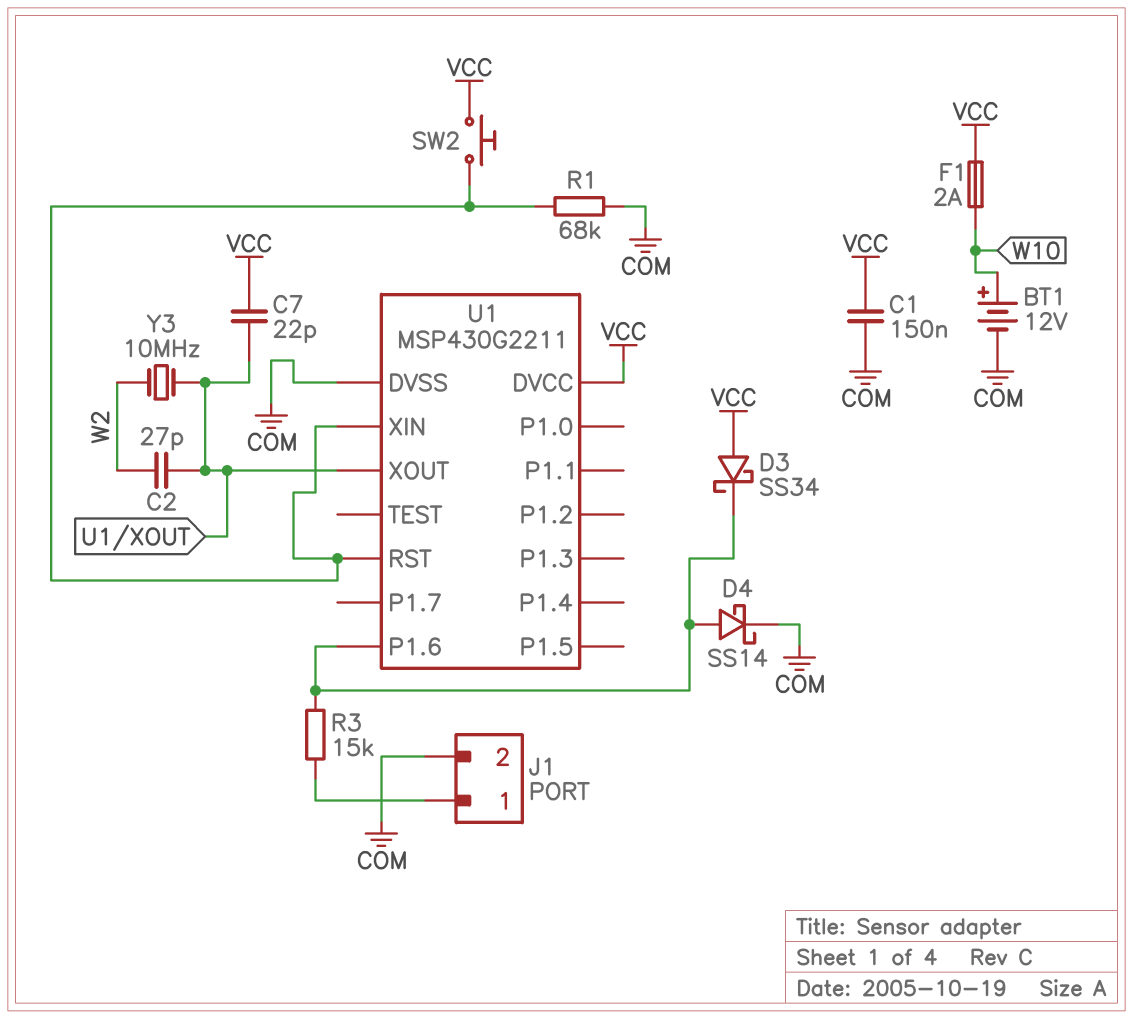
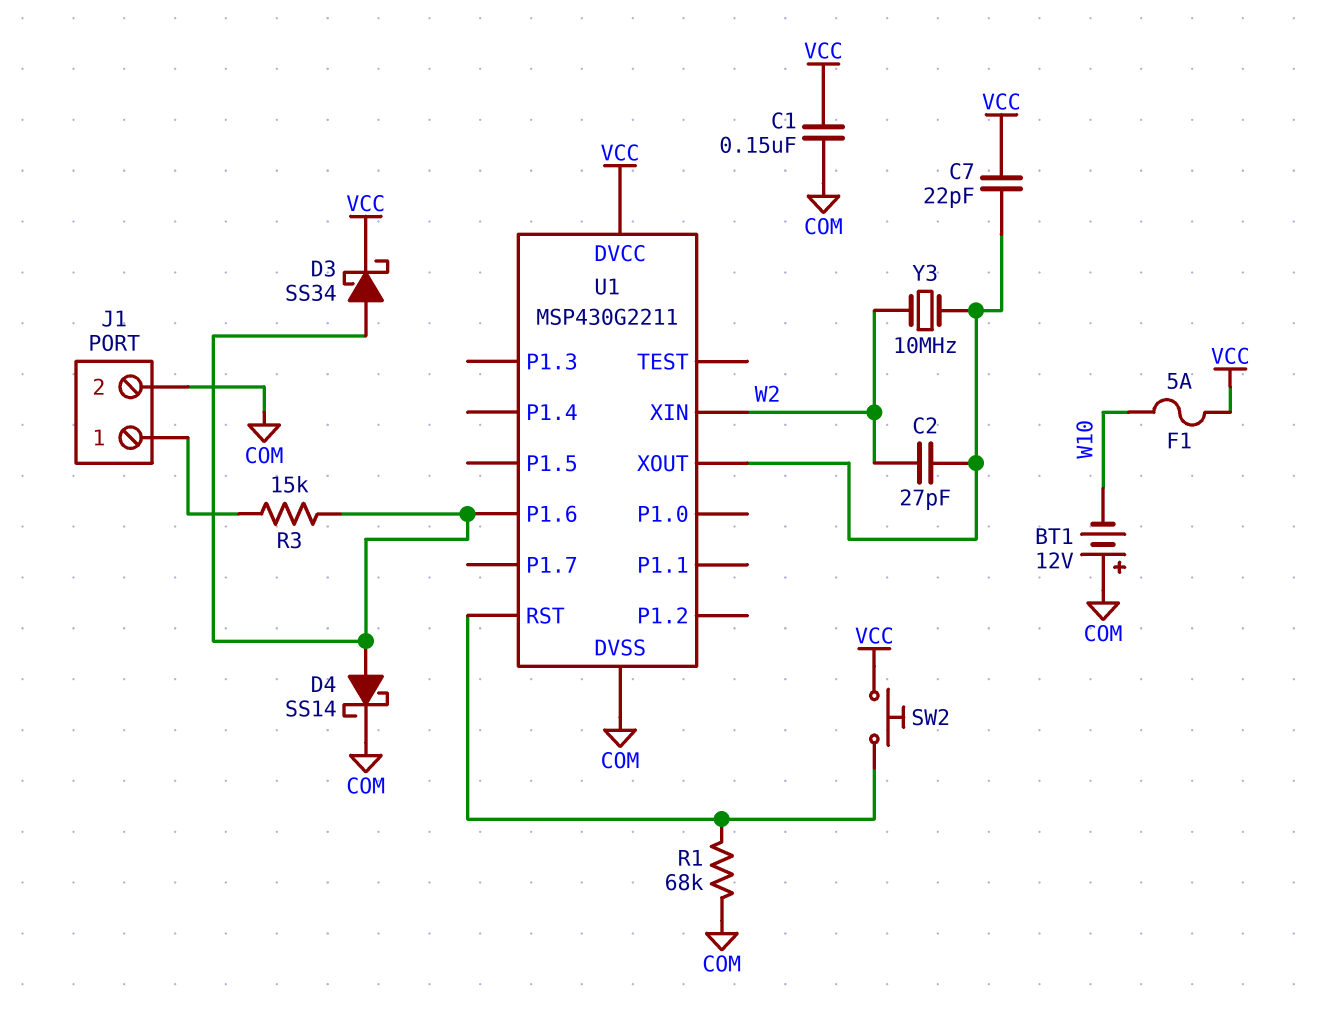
BT1: 12V (plus W10, minus COM) -> 12V (plus COM, minus W10)
D3: schottky SS34 (A VCC, K U1/P1.6) -> schottky SS34 (A U1/P1.6, K VCC)
F1: 2A (VCC, W10) -> 5A (VCC, W10)
U1 pin XIN: U1/RST -> W2

